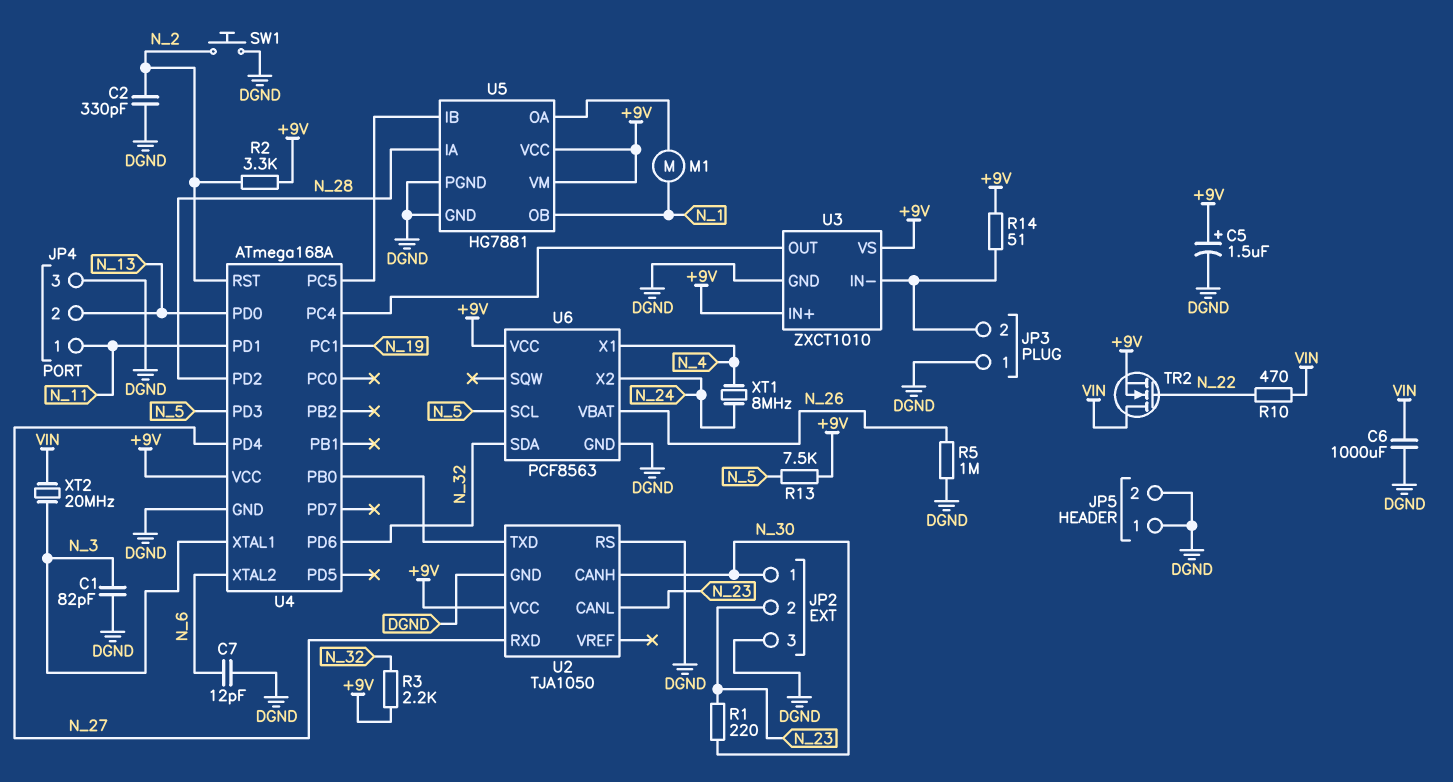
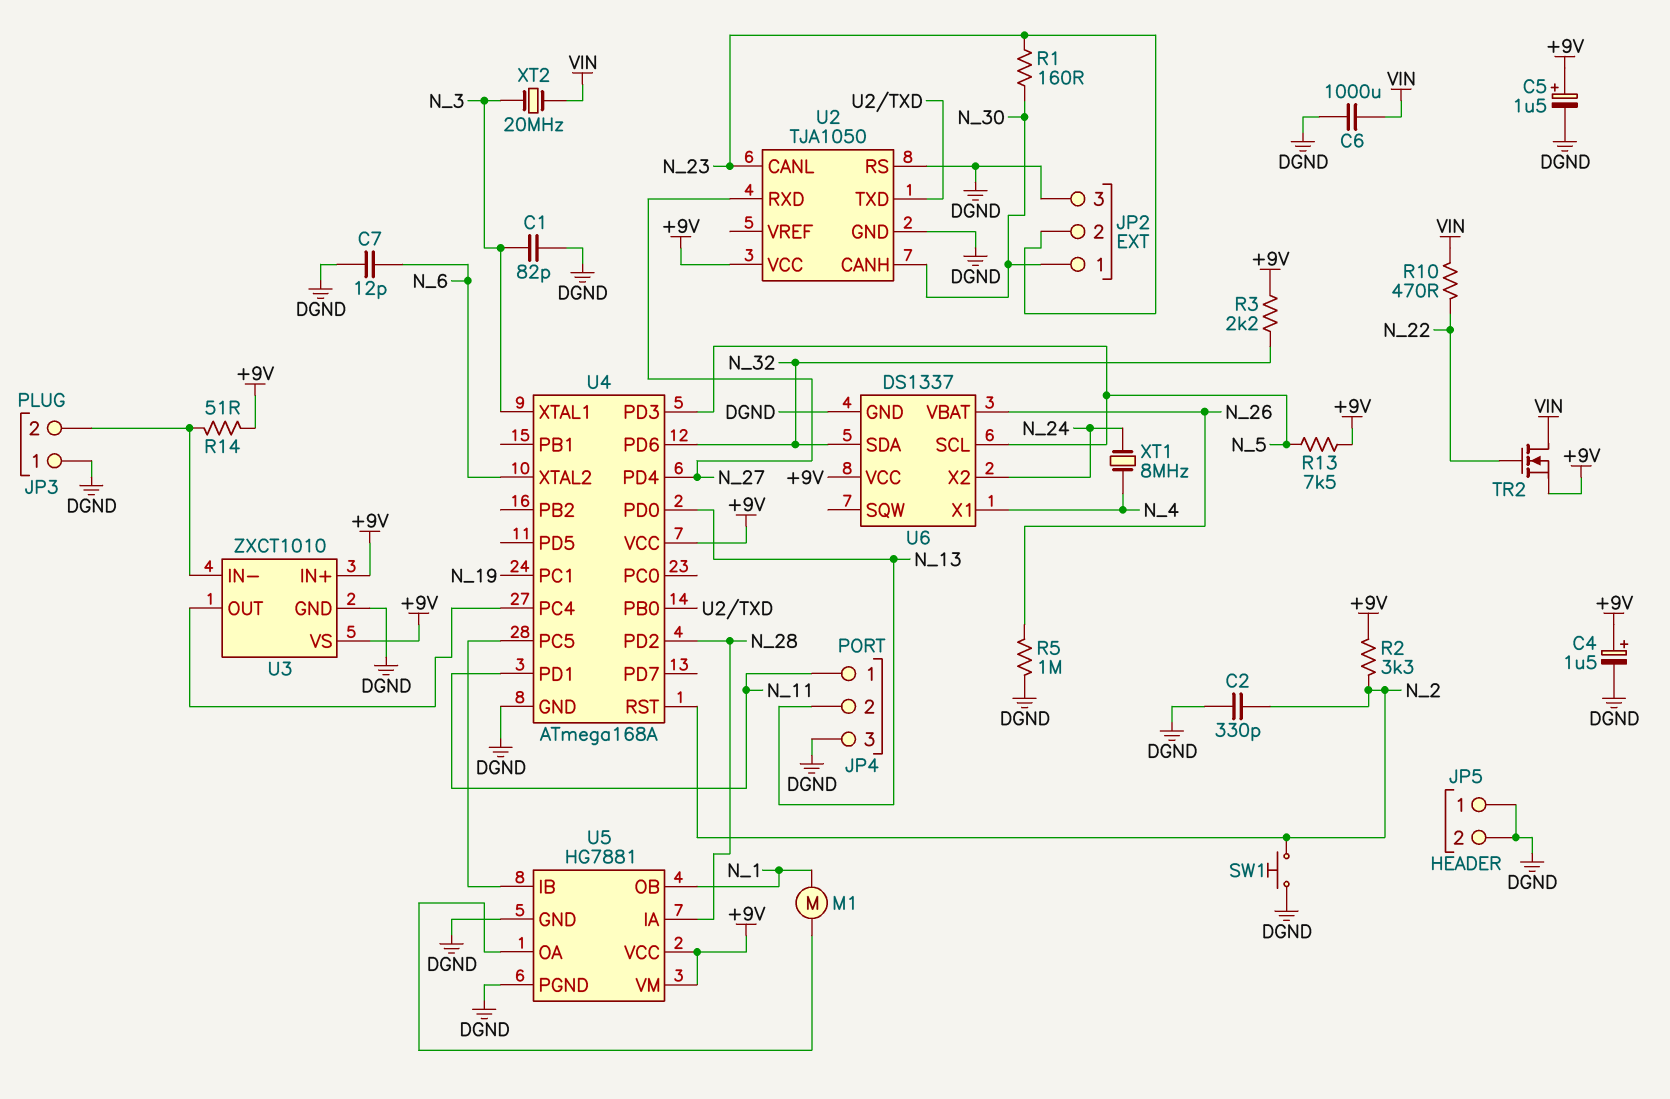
C4: none -> 1.5uF (plus +9V, minus DGND)
R1: 220 (N_23, N_30) -> 160 (N_23, N_30)
U6: PCF8563 -> DS1337

